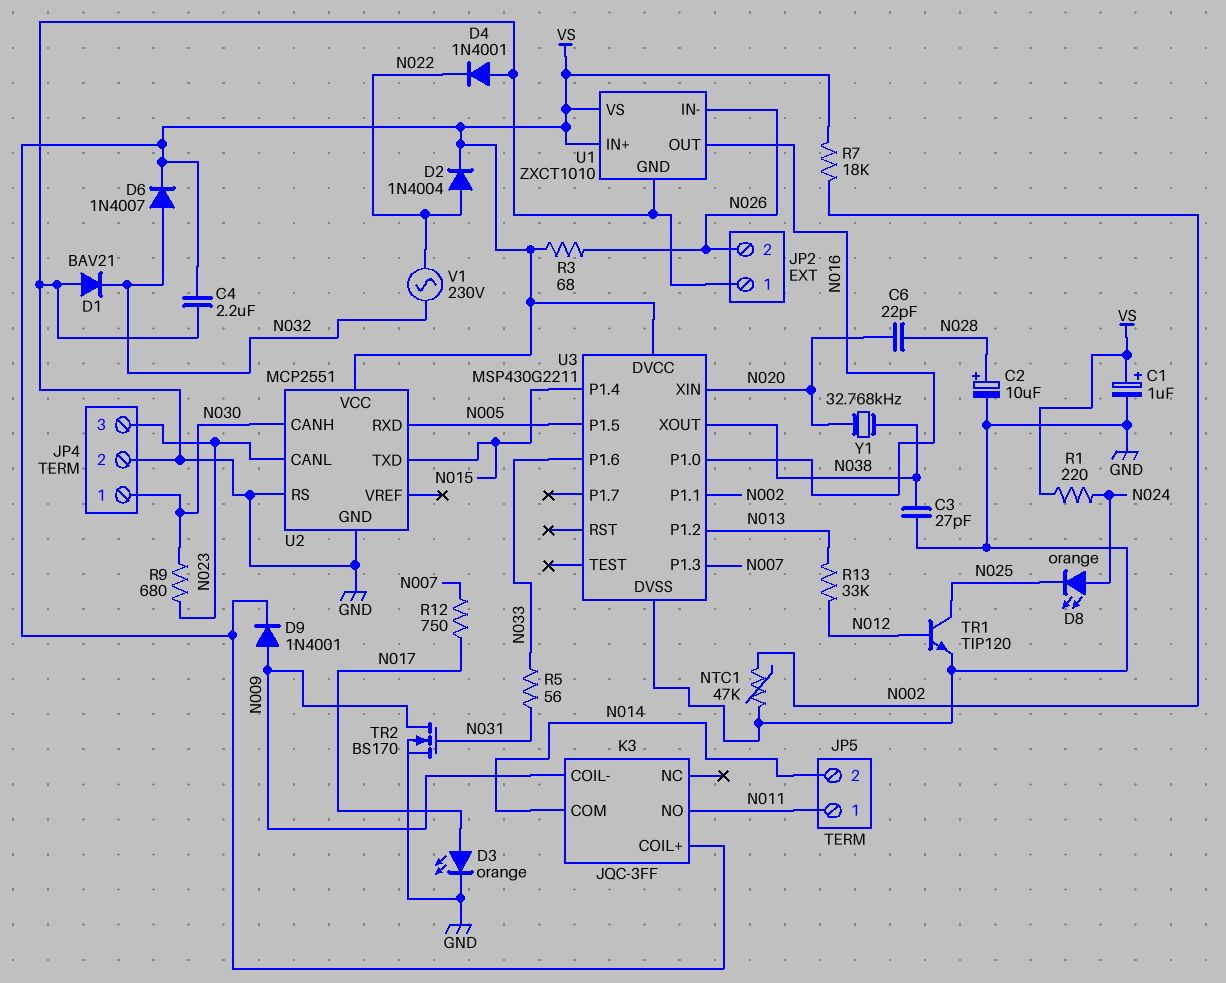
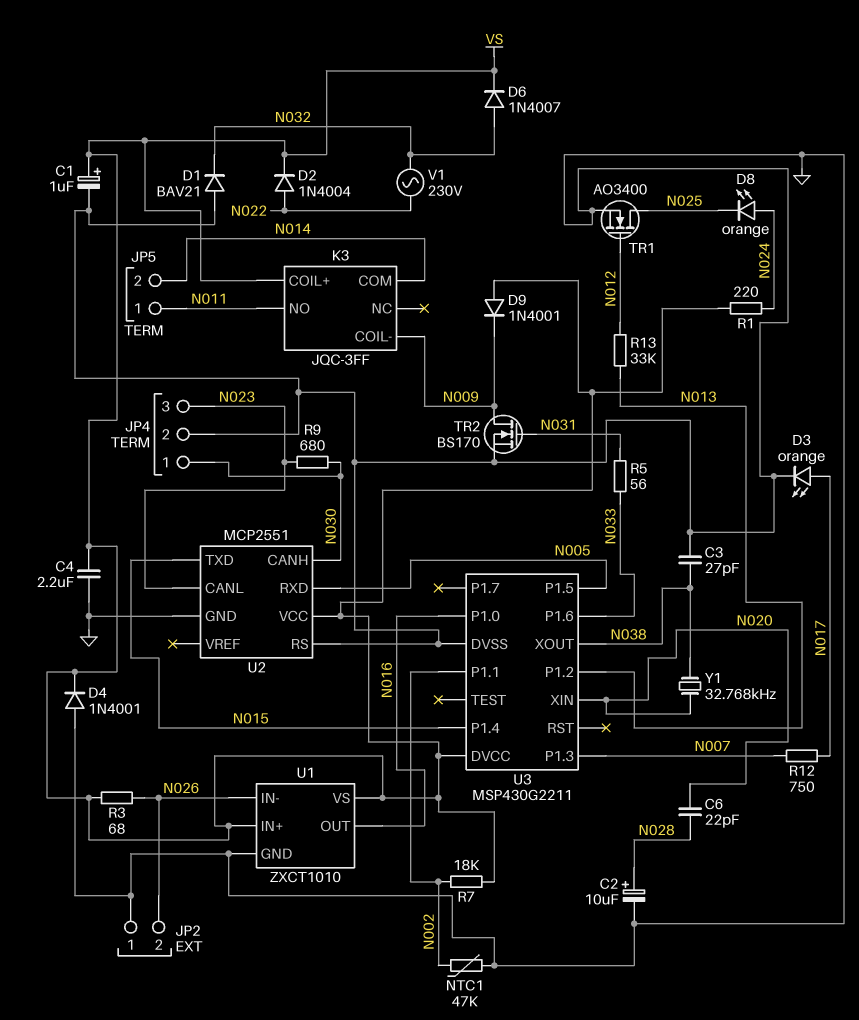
D4: diode 1N4001 (A GND, K N022) -> diode 1N4001 (A GND, K VS)
D9: diode 1N4001 (A N009, K VS) -> diode 1N4001 (A VS, K N009)
TR1: NPN TIP120 (B N012, C N025, E GND) -> NMOS AO3400 (G N012, D N025, S GND)

